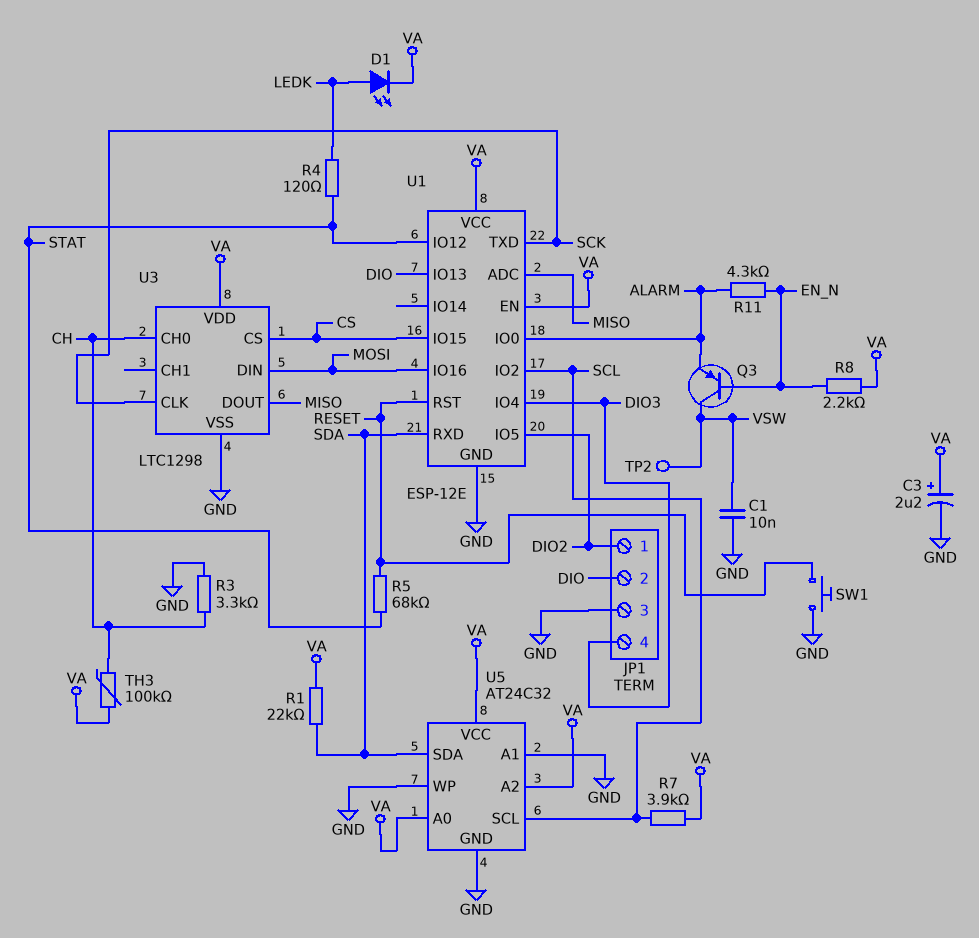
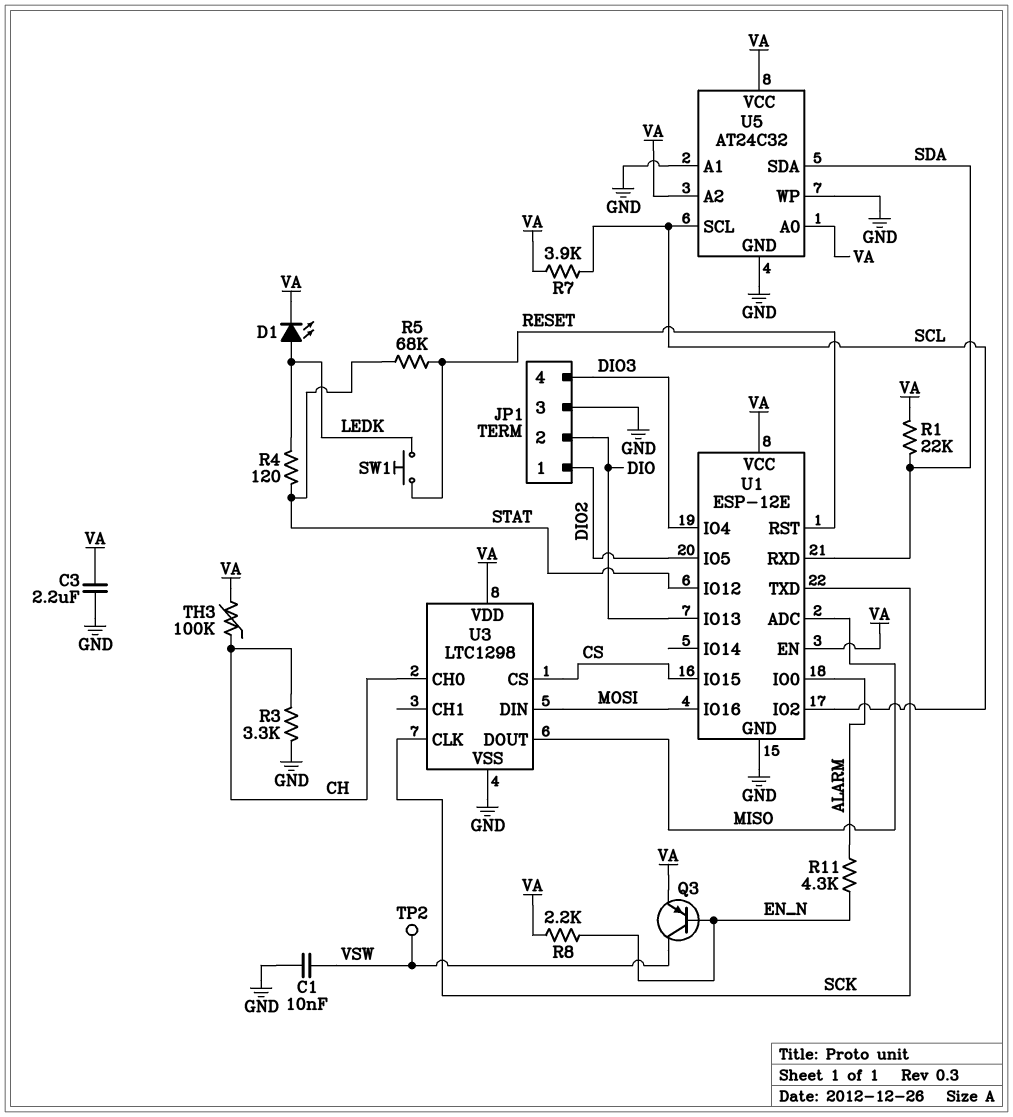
C3: 2.2uF (plus VA, minus GND) -> 2.2uF (GND, VA)
Q3: PNP (B EN_N, C VSW, E ALARM) -> PNP (B EN_N, C VSW, E VA)
SW1: button (GND, RESET) -> button (LEDK, RESET)

